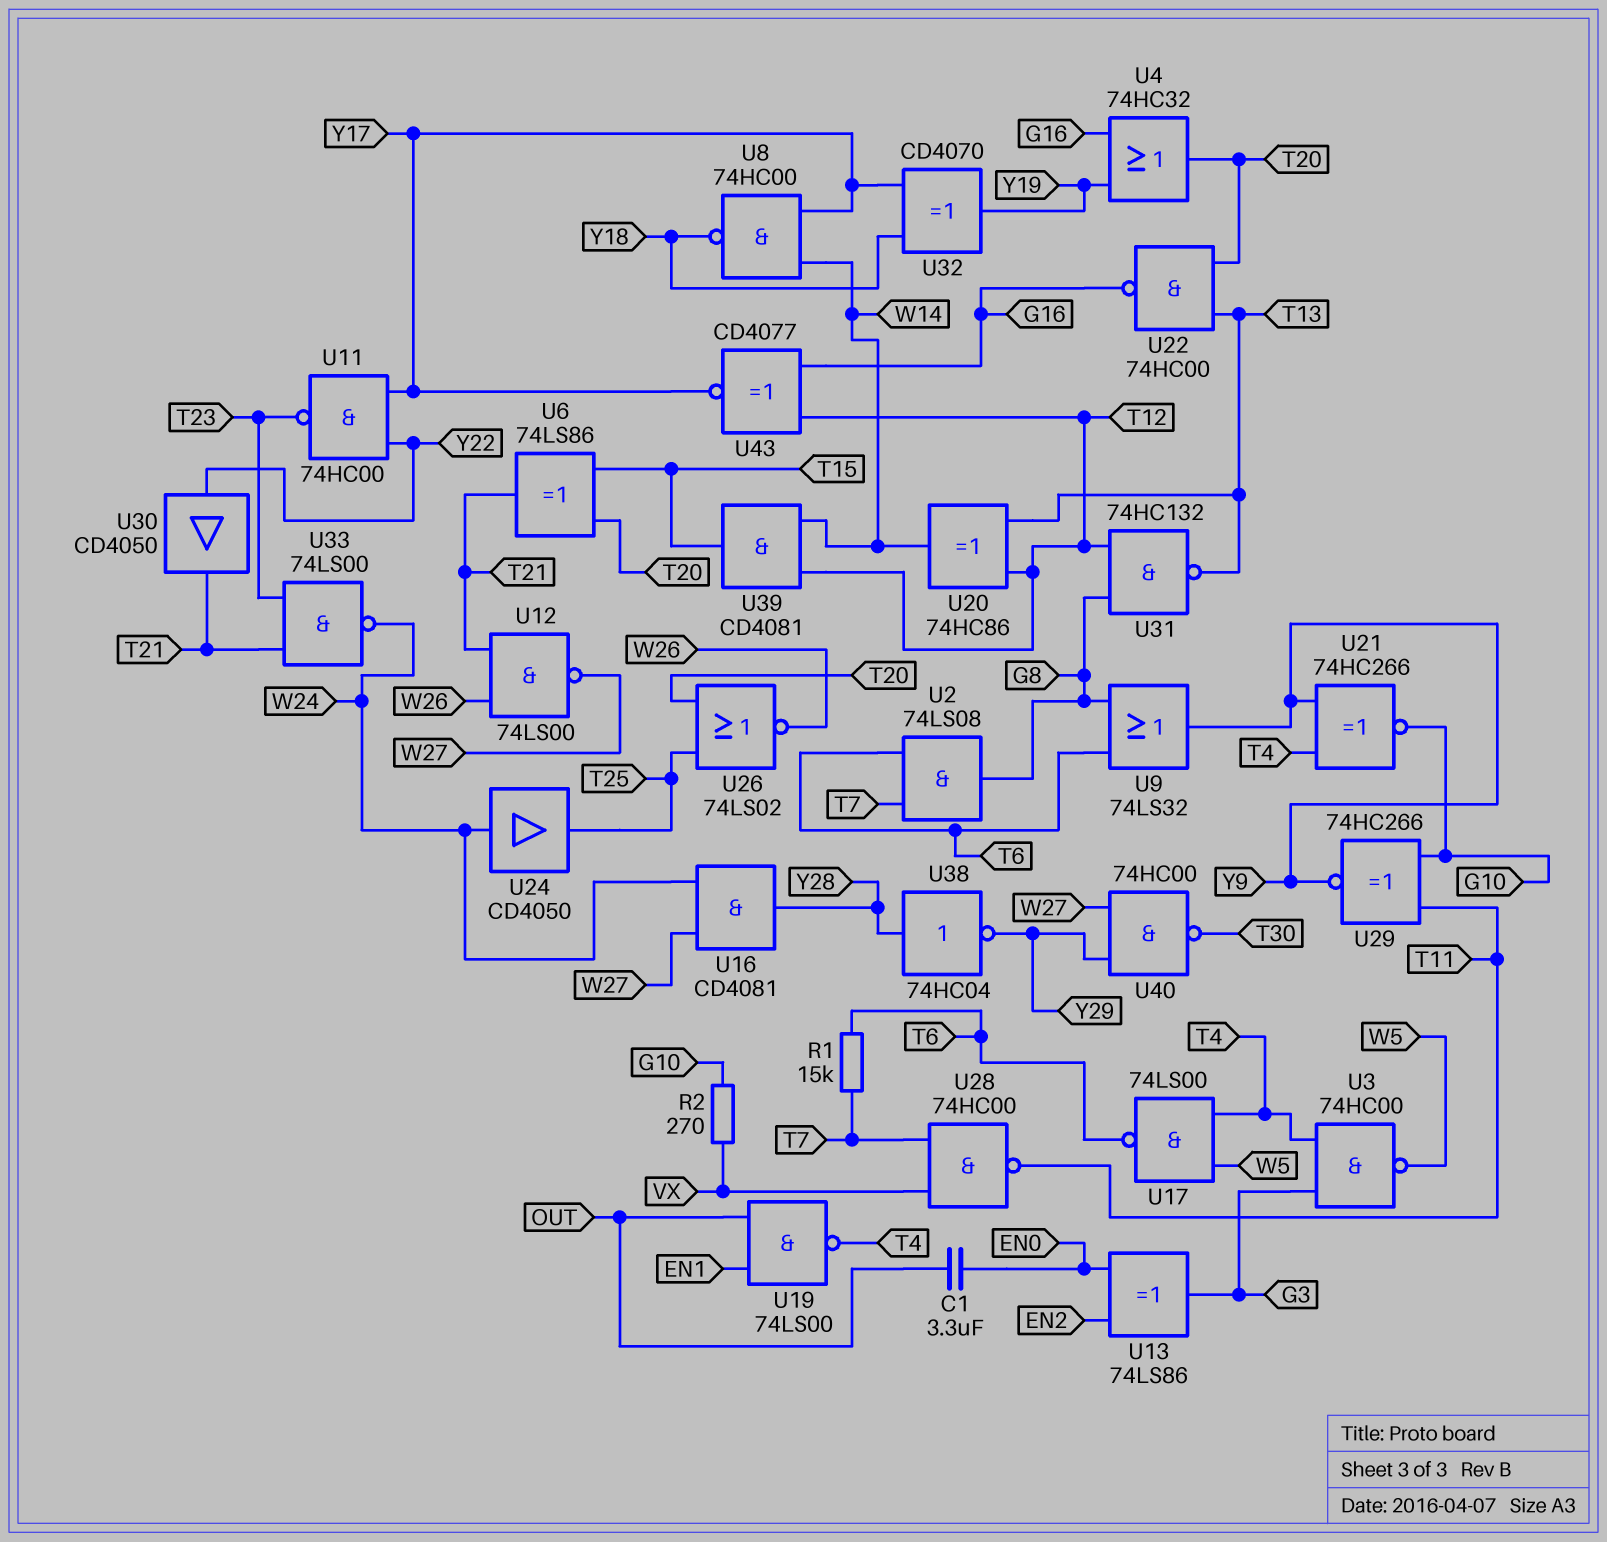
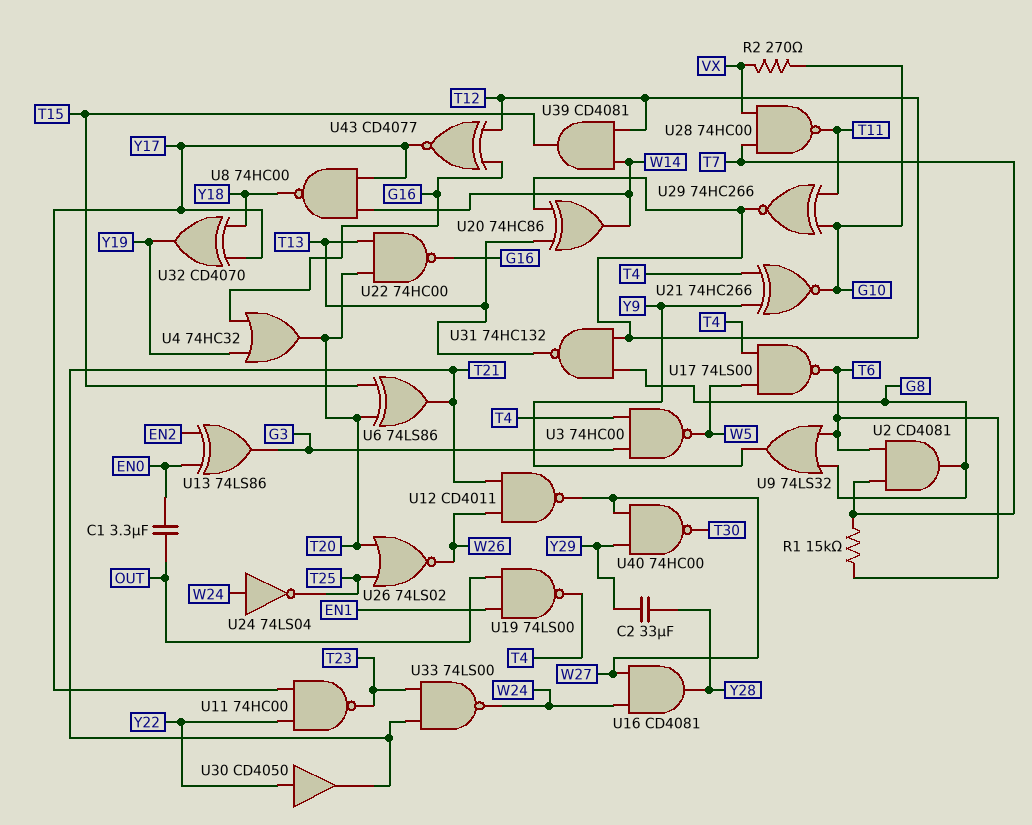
C2: none -> 33uF (Y28, Y29)
U2: AND 74LS08 (in T6, in T7, out G8) -> AND CD4081 (in T6, in T7, out G8)
U12: NAND 74LS00 (in T21, in W26, out W27) -> NAND CD4011 (in T21, in W26, out W27)
U24: buffer CD4050 (in W24, out T25) -> NOT 74LS04 (in W24, out T25)
U29: XNOR 74HC266 (in G10, in T11, out Y9) -> XNOR 74HC266 (in G10, in T11, out T12)
U38: NOT 74HC04 (in Y28, out Y29) -> none

